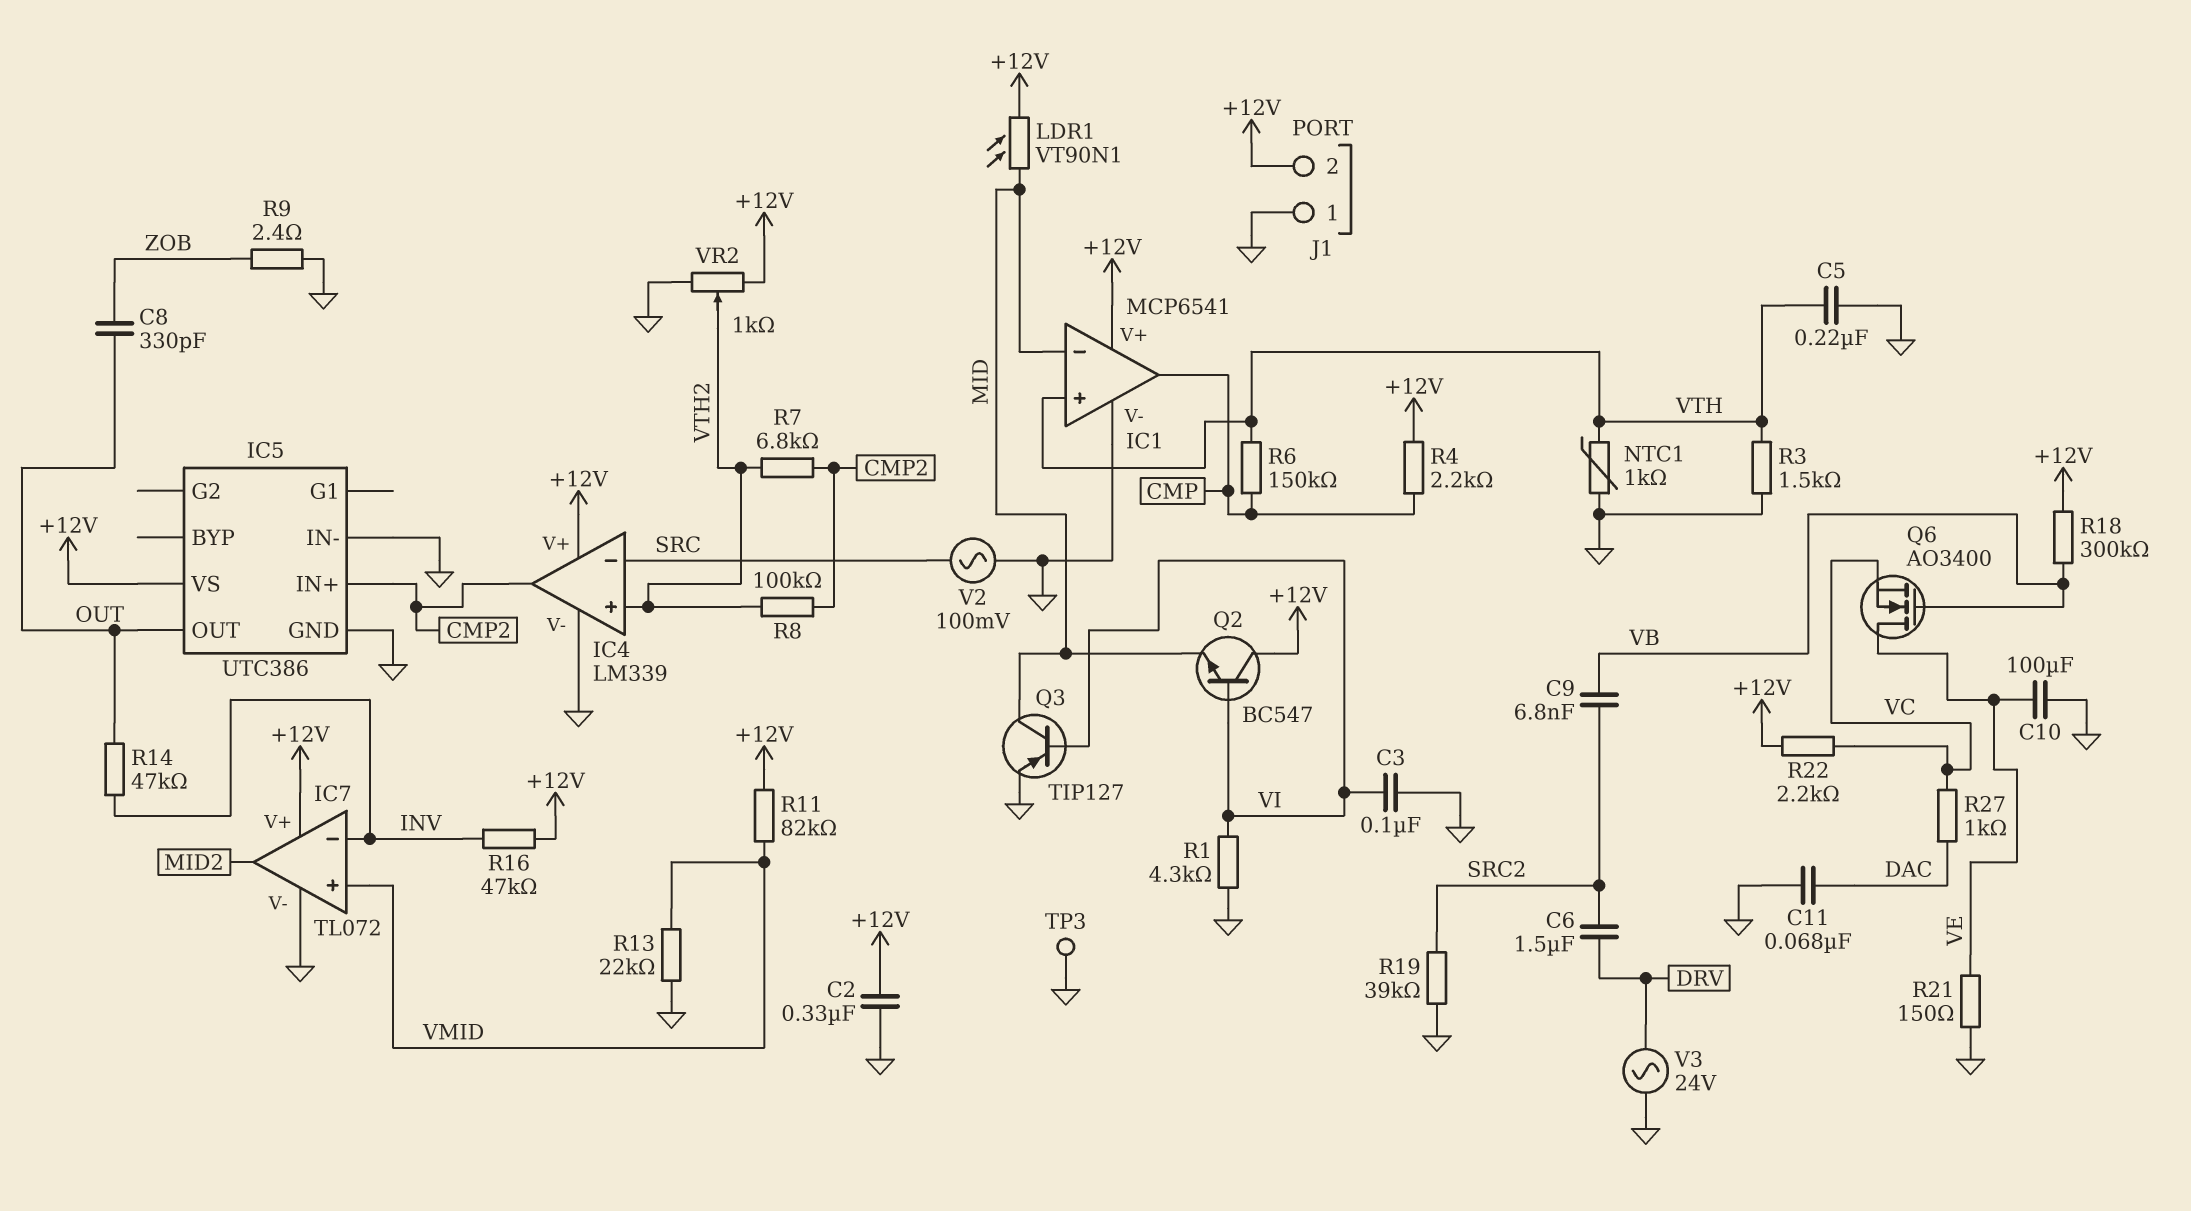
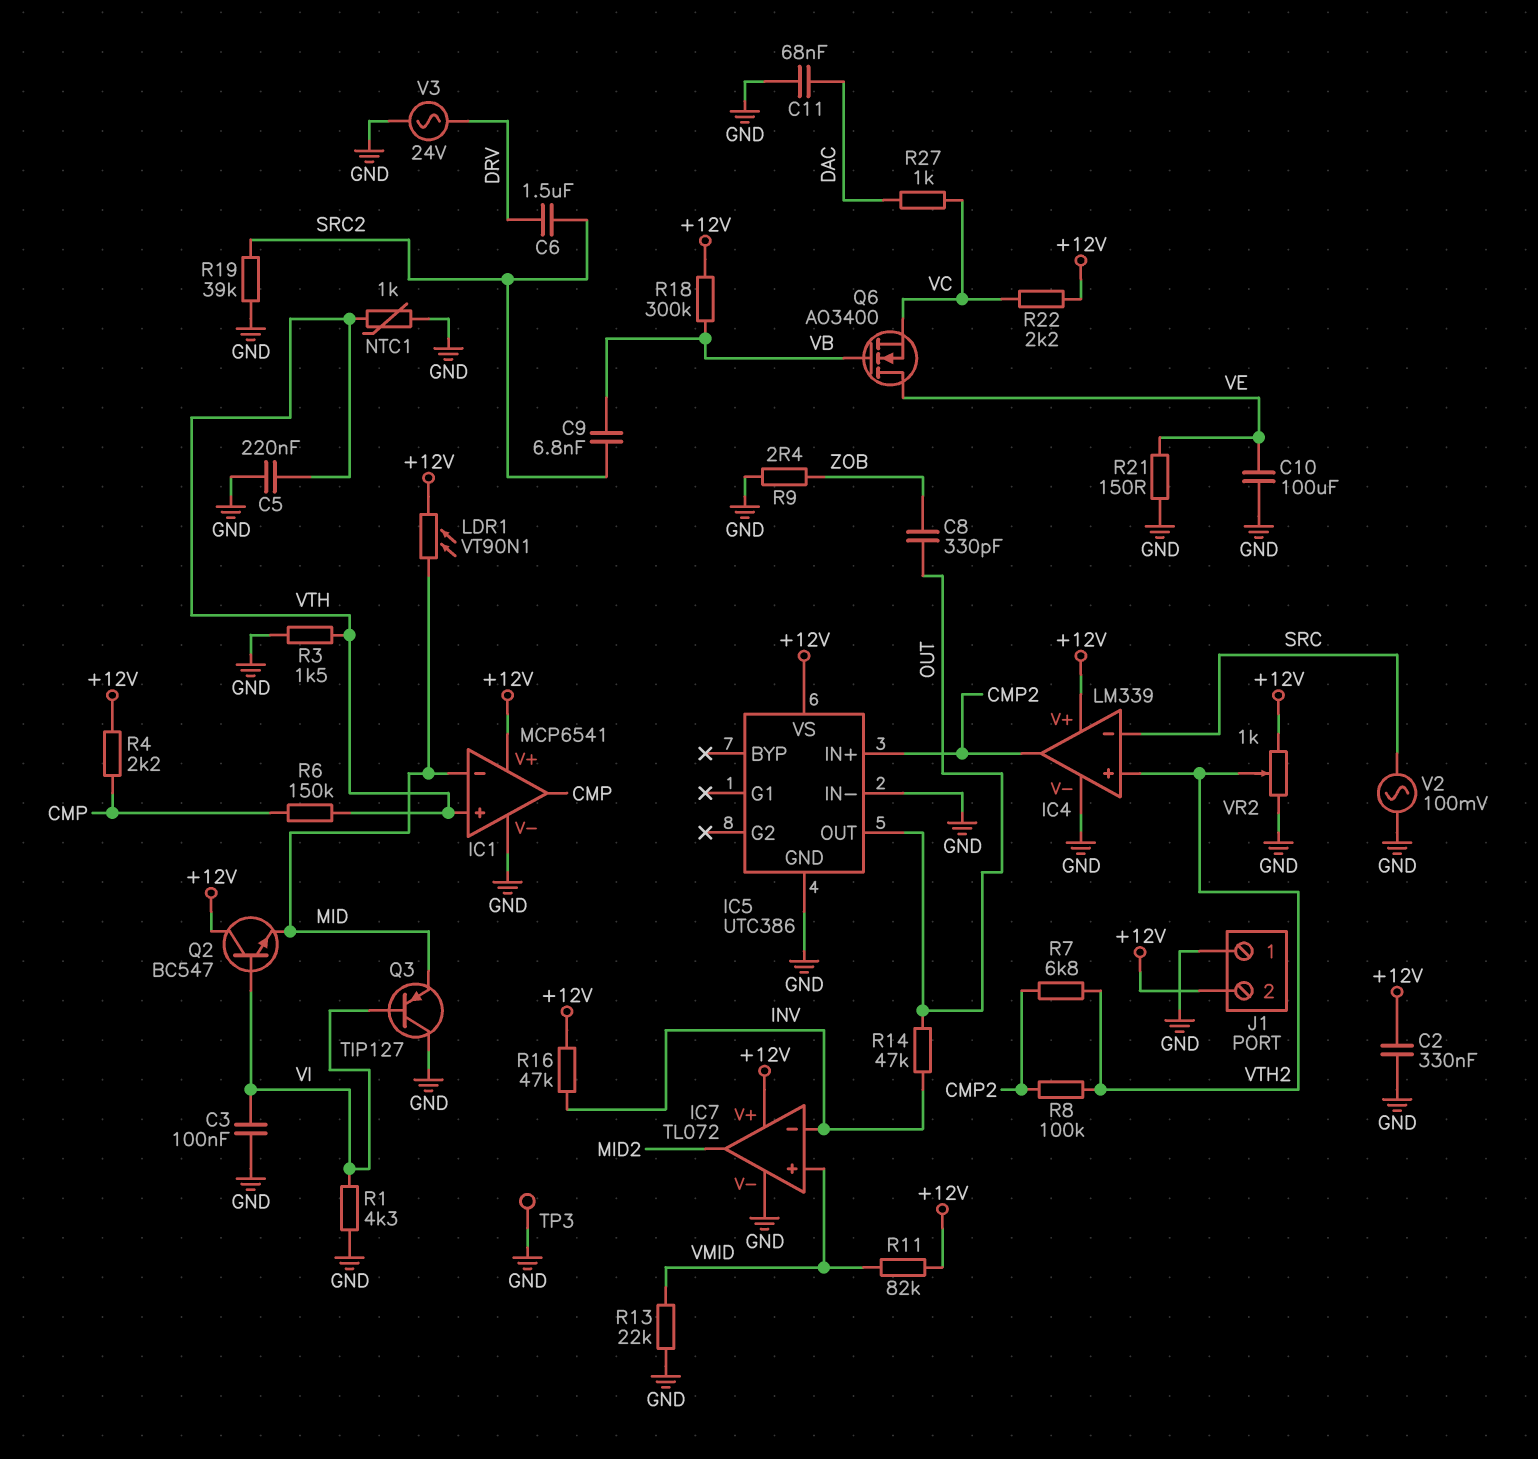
Q3: PNP TIP127 (B VI, C MID, E GND) -> PNP TIP127 (B VI, C GND, E MID)

